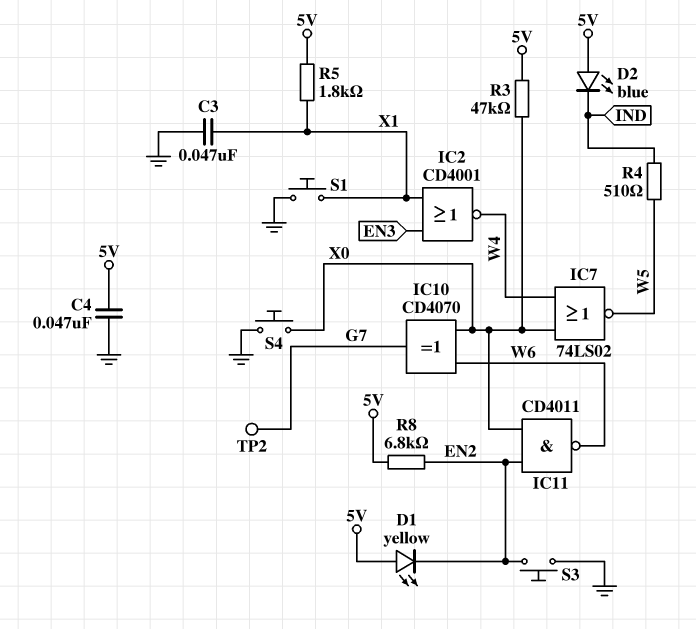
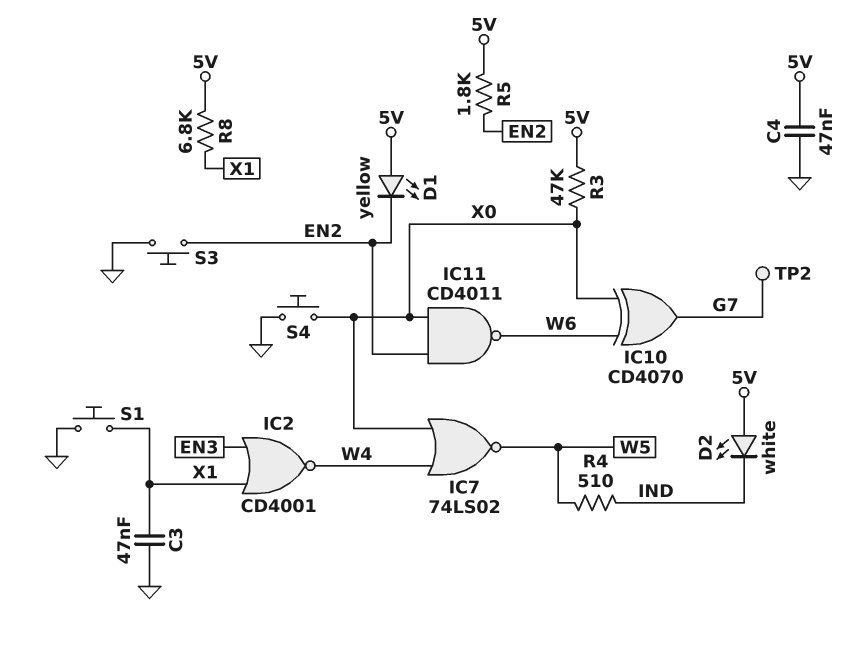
D2: LED blue (A 5V, K IND) -> LED white (A 5V, K IND)
R5: 1.8k (5V, X1) -> 1.8k (5V, EN2)
R8: 6.8k (5V, EN2) -> 6.8k (5V, X1)

